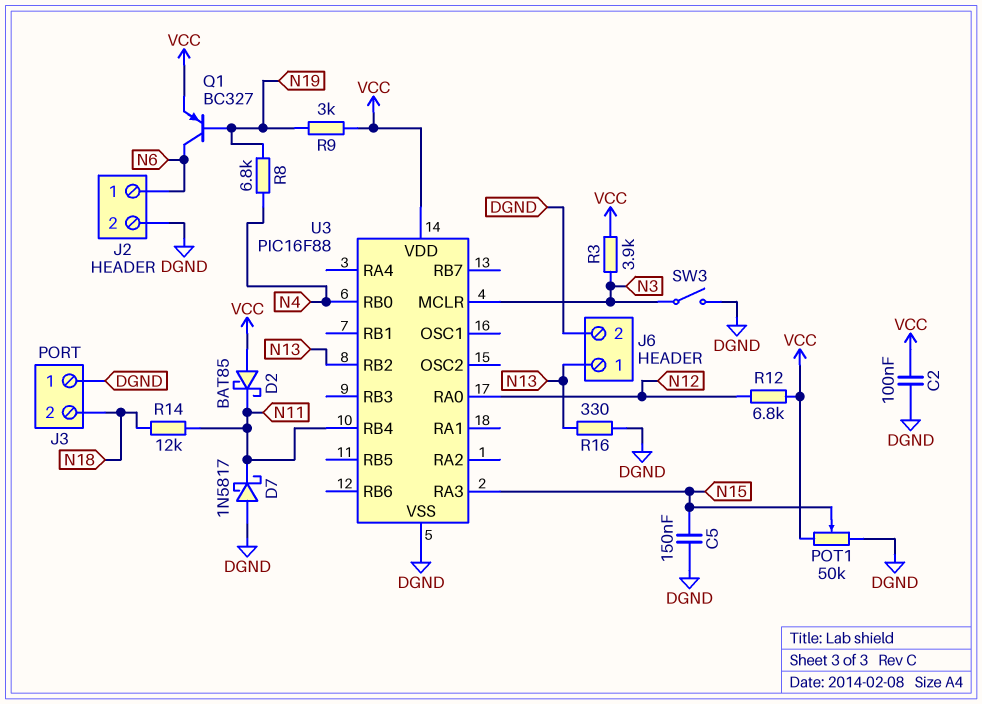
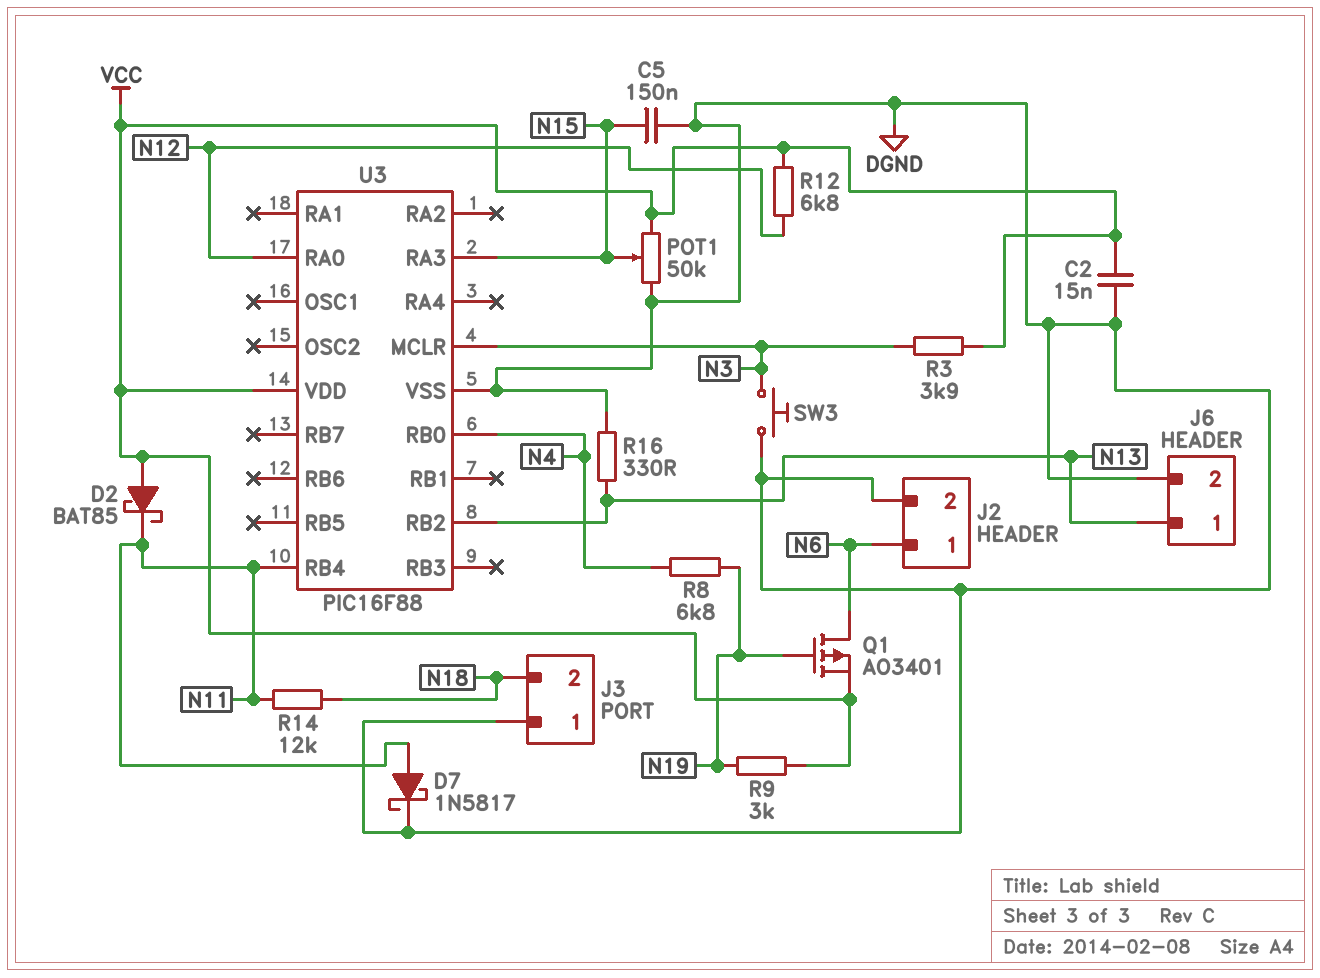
C2: 100nF (DGND, VCC) -> 15nF (DGND, VCC)
D7: schottky 1N5817 (A DGND, K N11) -> schottky 1N5817 (A N11, K DGND)
Q1: PNP BC327 (B N19, C N6, E VCC) -> PMOS AO3401 (G N19, D N6, S VCC)
SW3: switch (DGND, N3) -> button (DGND, N3)

